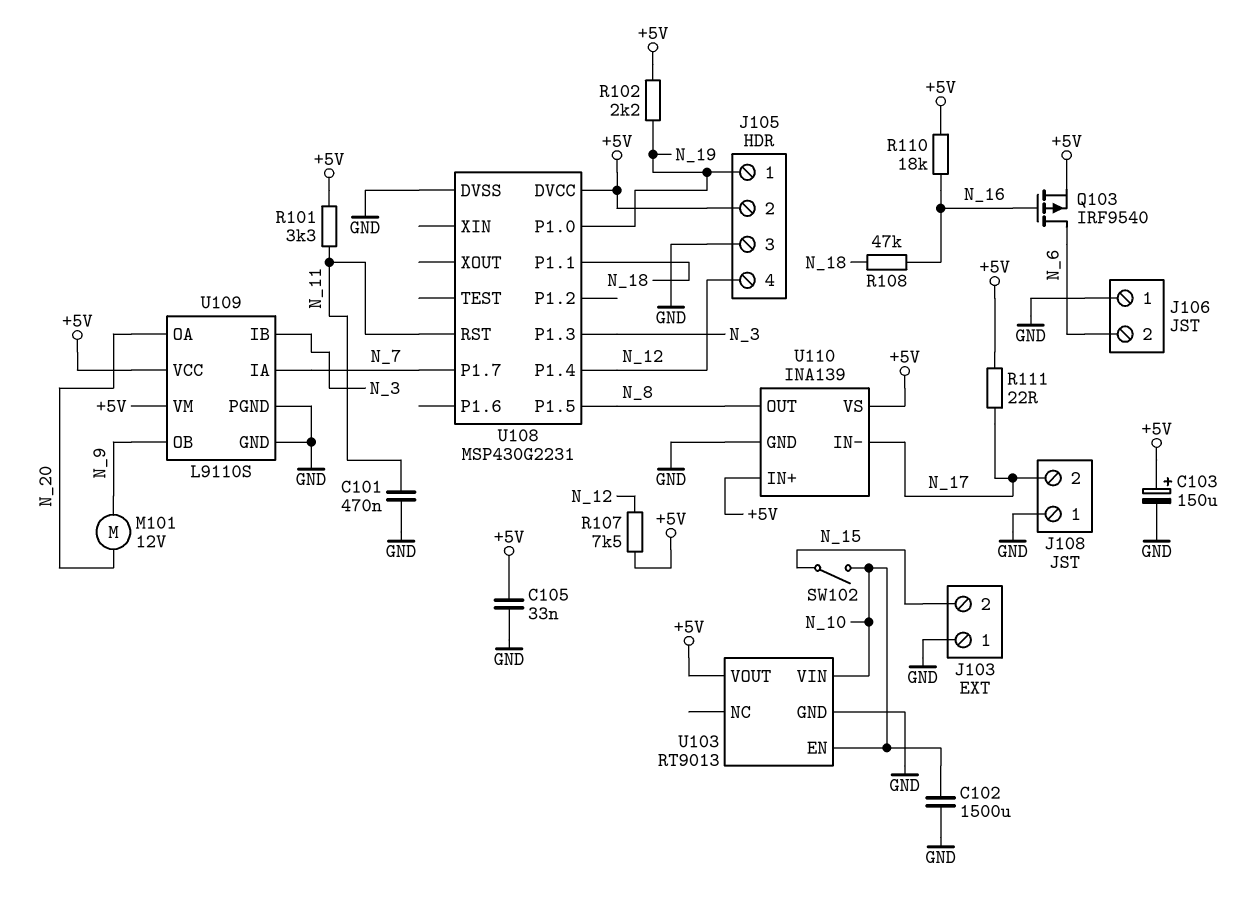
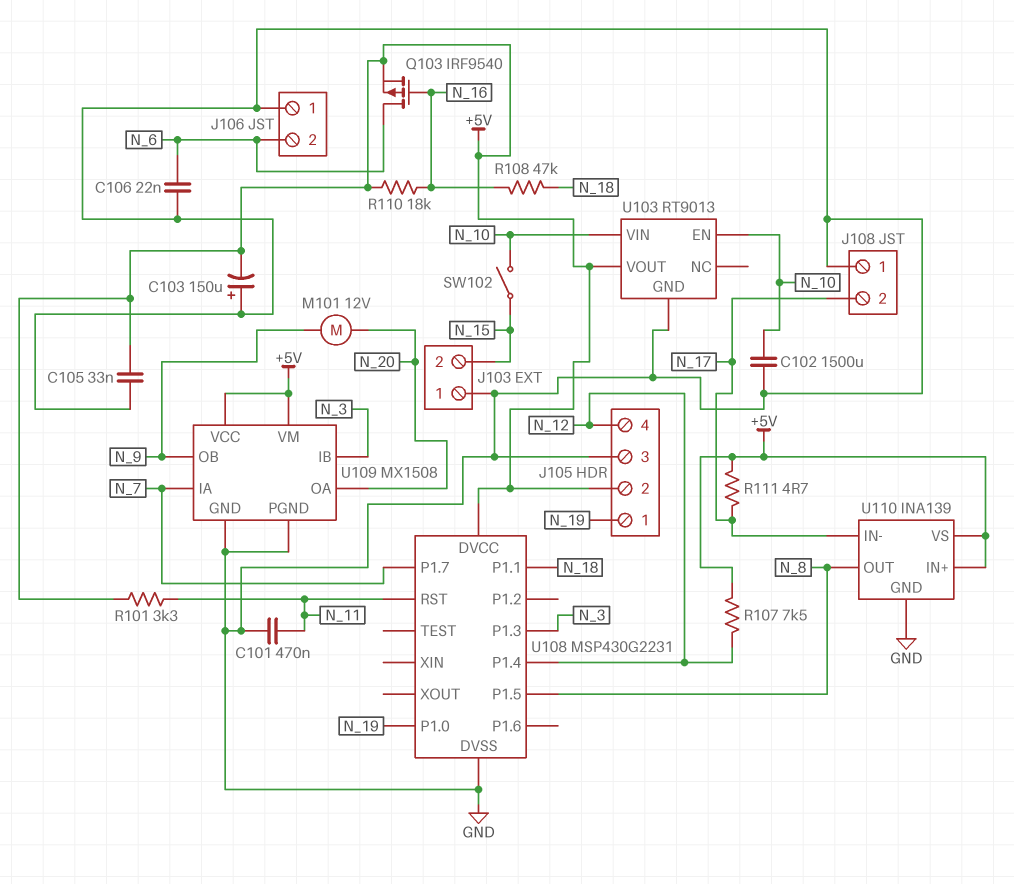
C103: 150uF (plus +5V, minus GND) -> 150uF (plus GND, minus +5V)
C106: none -> 22nF (GND, N_6)
R102: 2.2k (+5V, N_19) -> none
R111: 22 (+5V, N_17) -> 4.7 (+5V, N_17)
U109: L9110S -> MX1508

